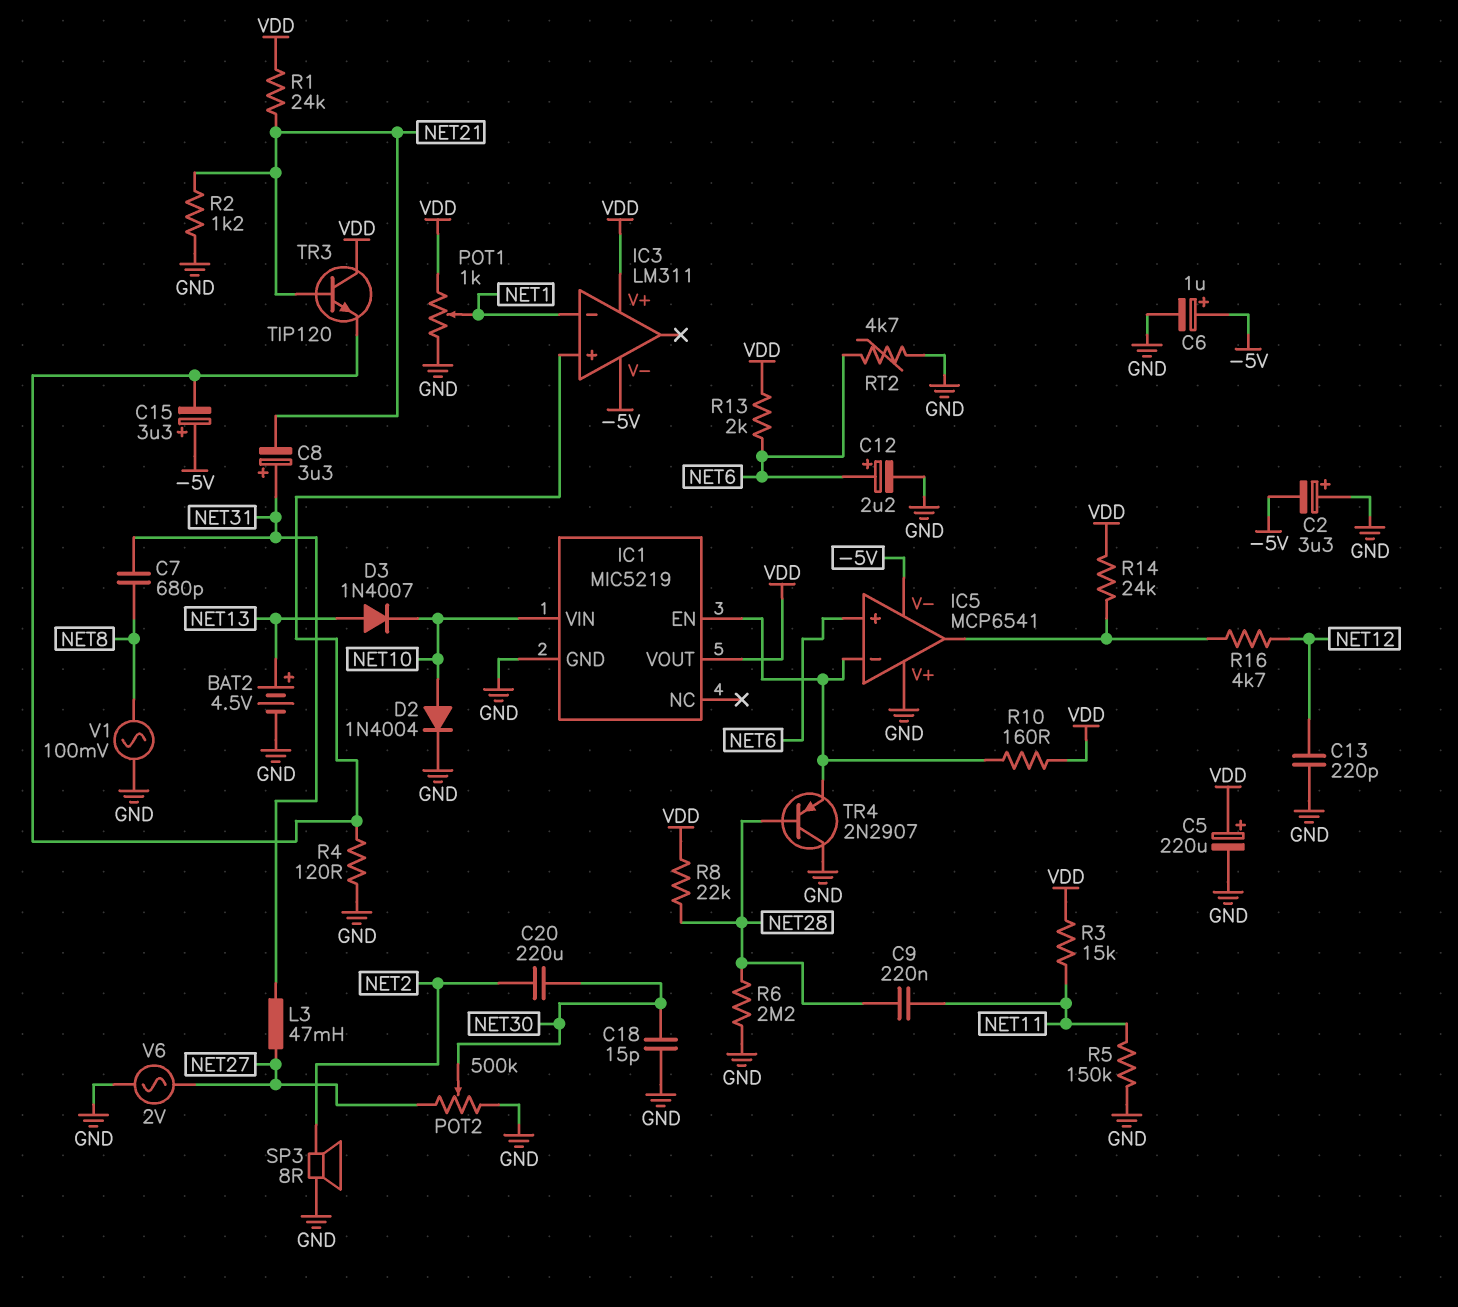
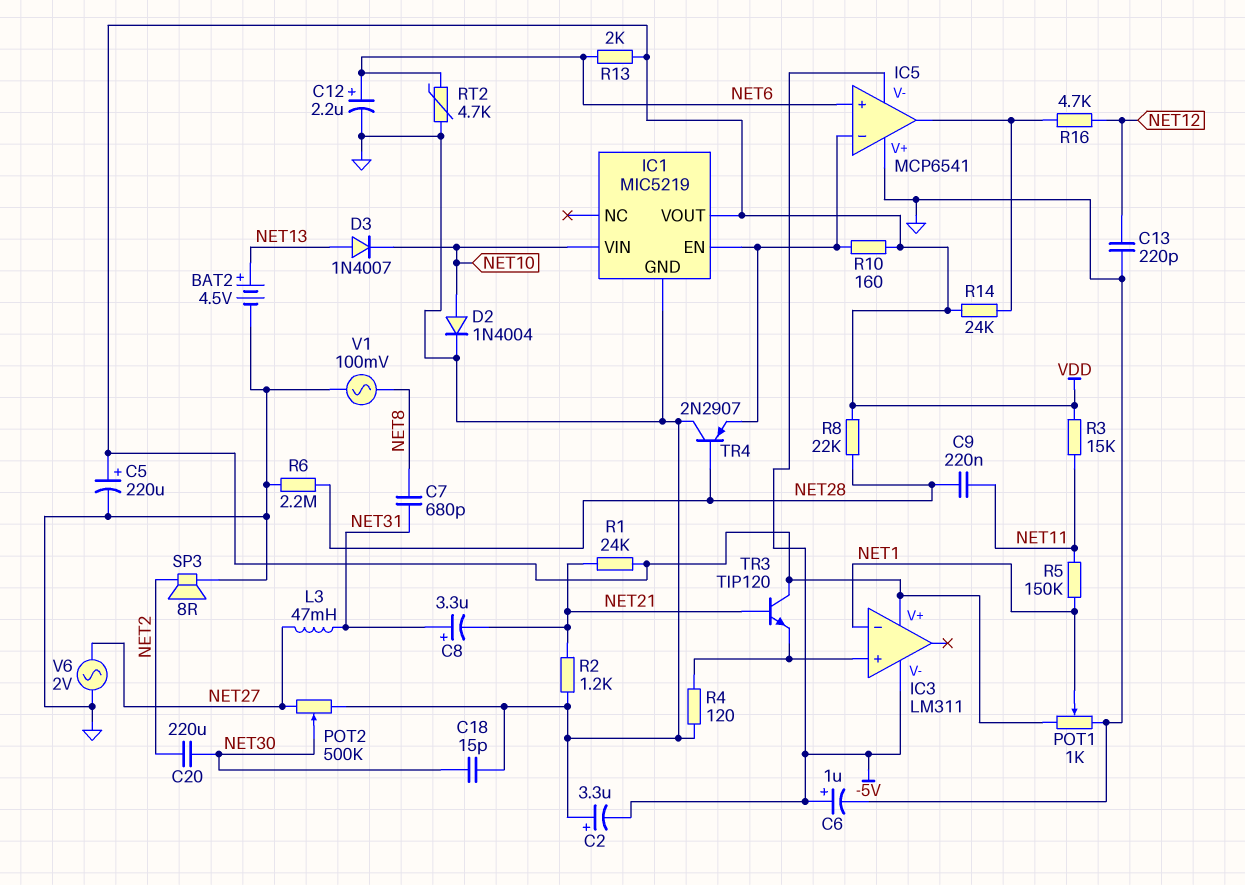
C15: 3.3uF (plus -5V, minus IC3/in+) -> none
R5: 150k (GND, NET11) -> 150k (NET1, NET11)

